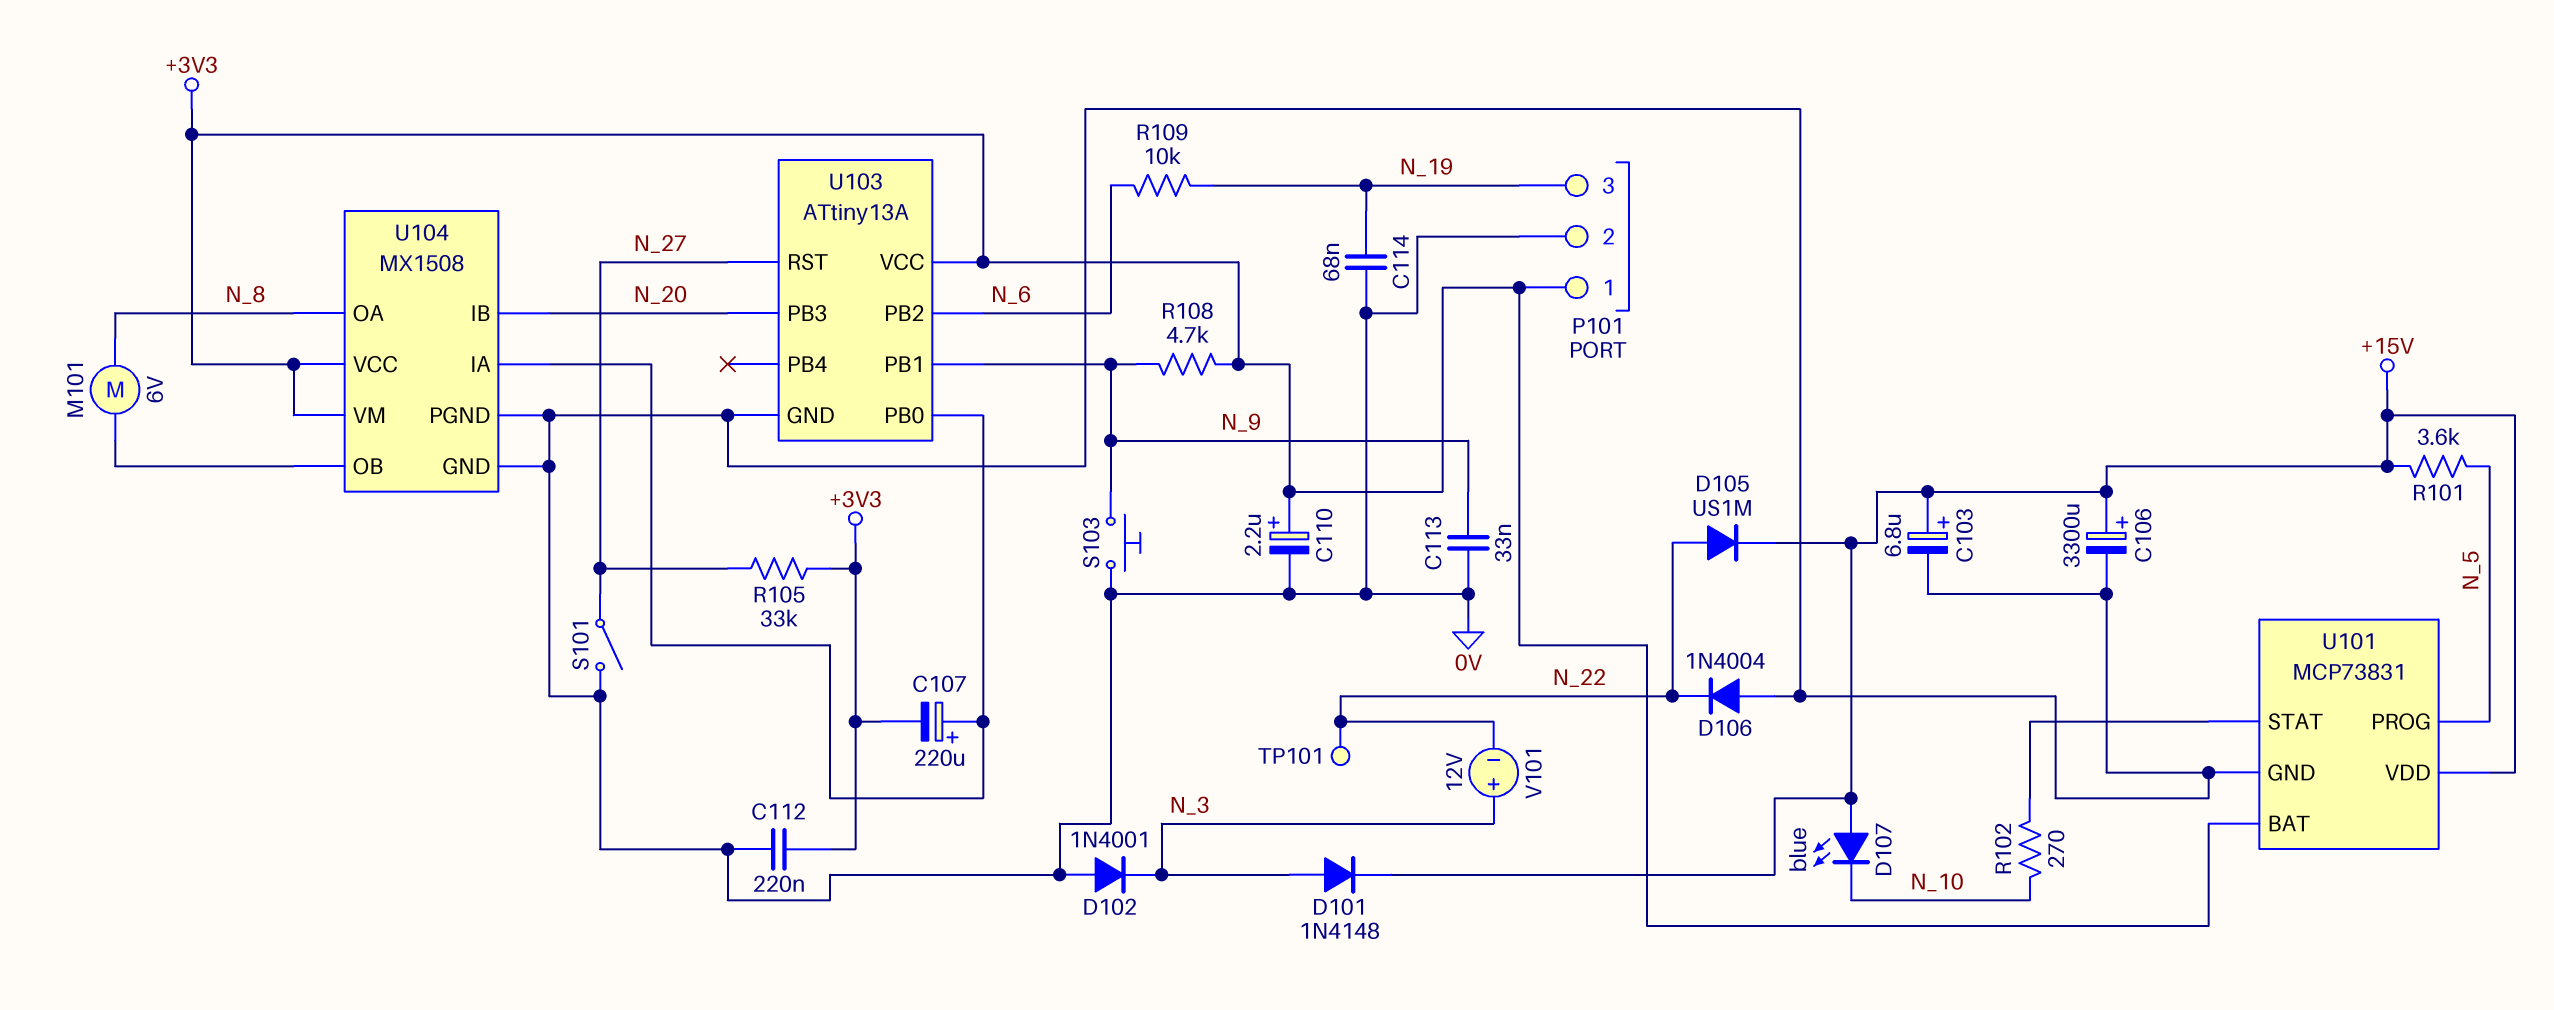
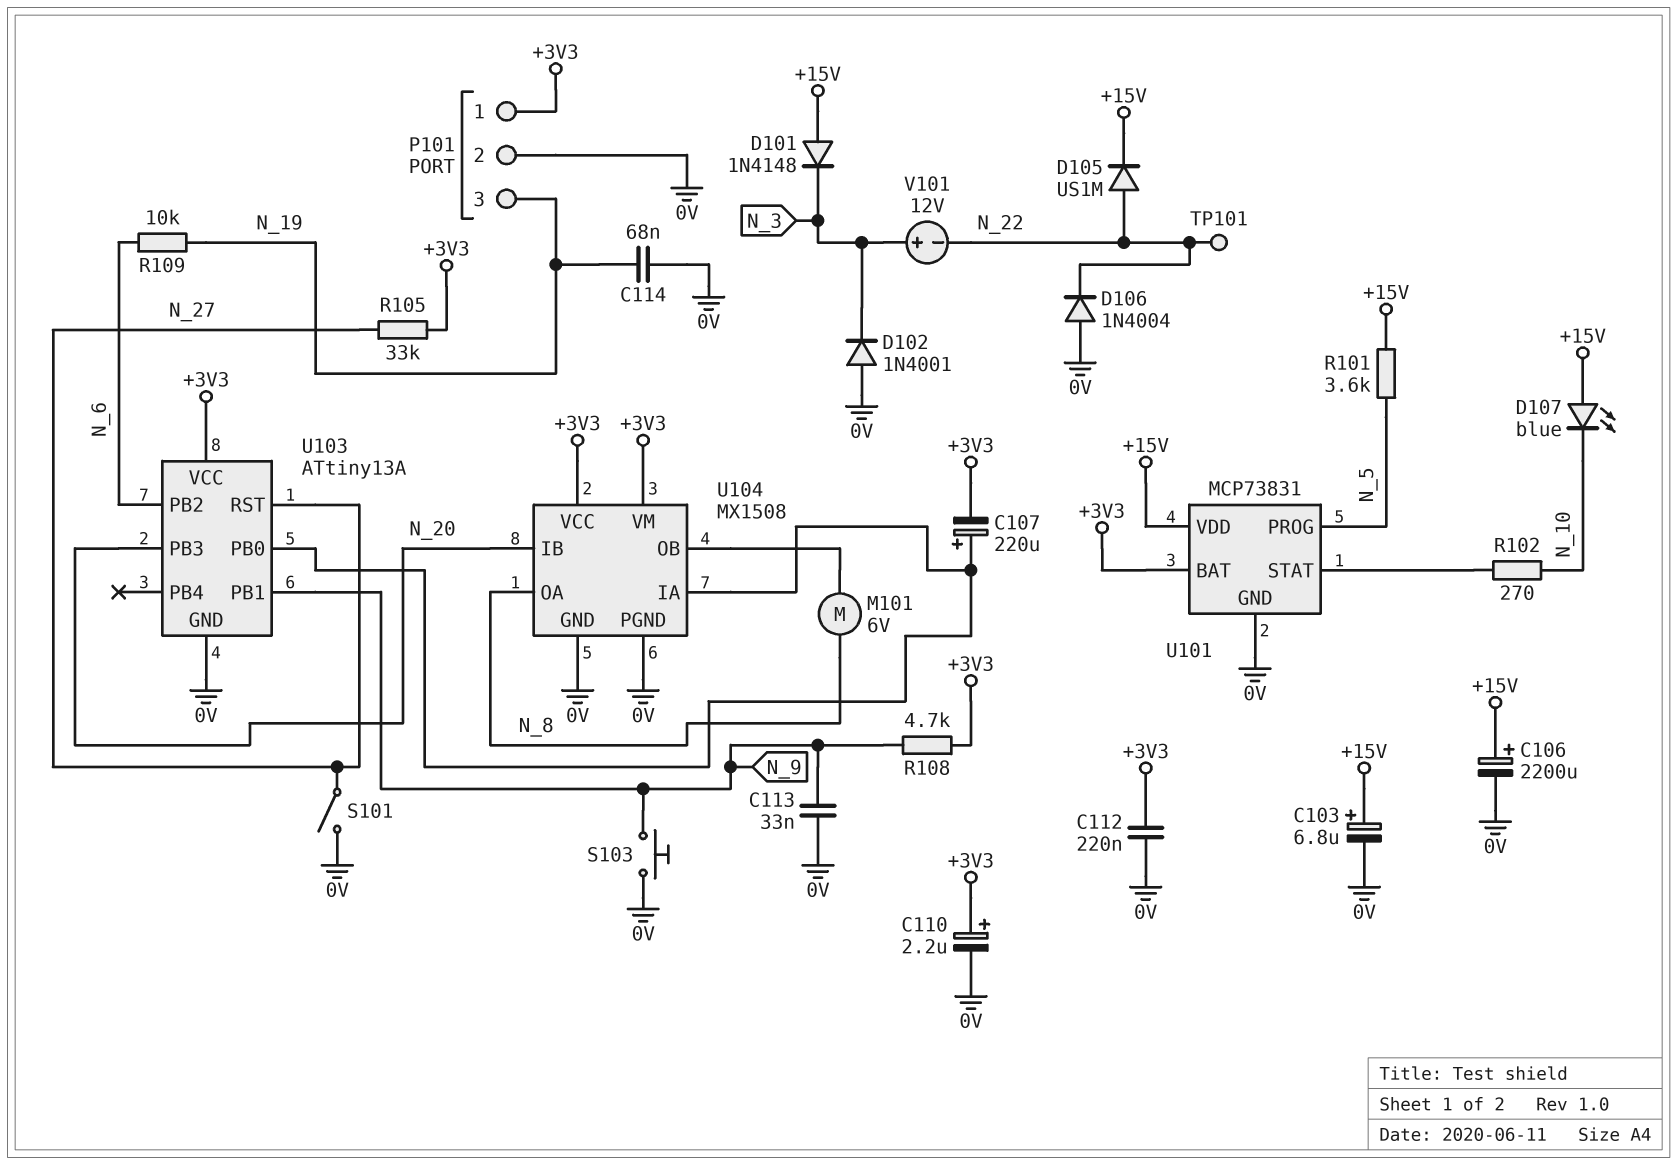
C106: 3300uF (plus +15V, minus 0V) -> 2200uF (plus +15V, minus 0V)
D101: diode 1N4148 (A N_3, K +15V) -> diode 1N4148 (A +15V, K N_3)

